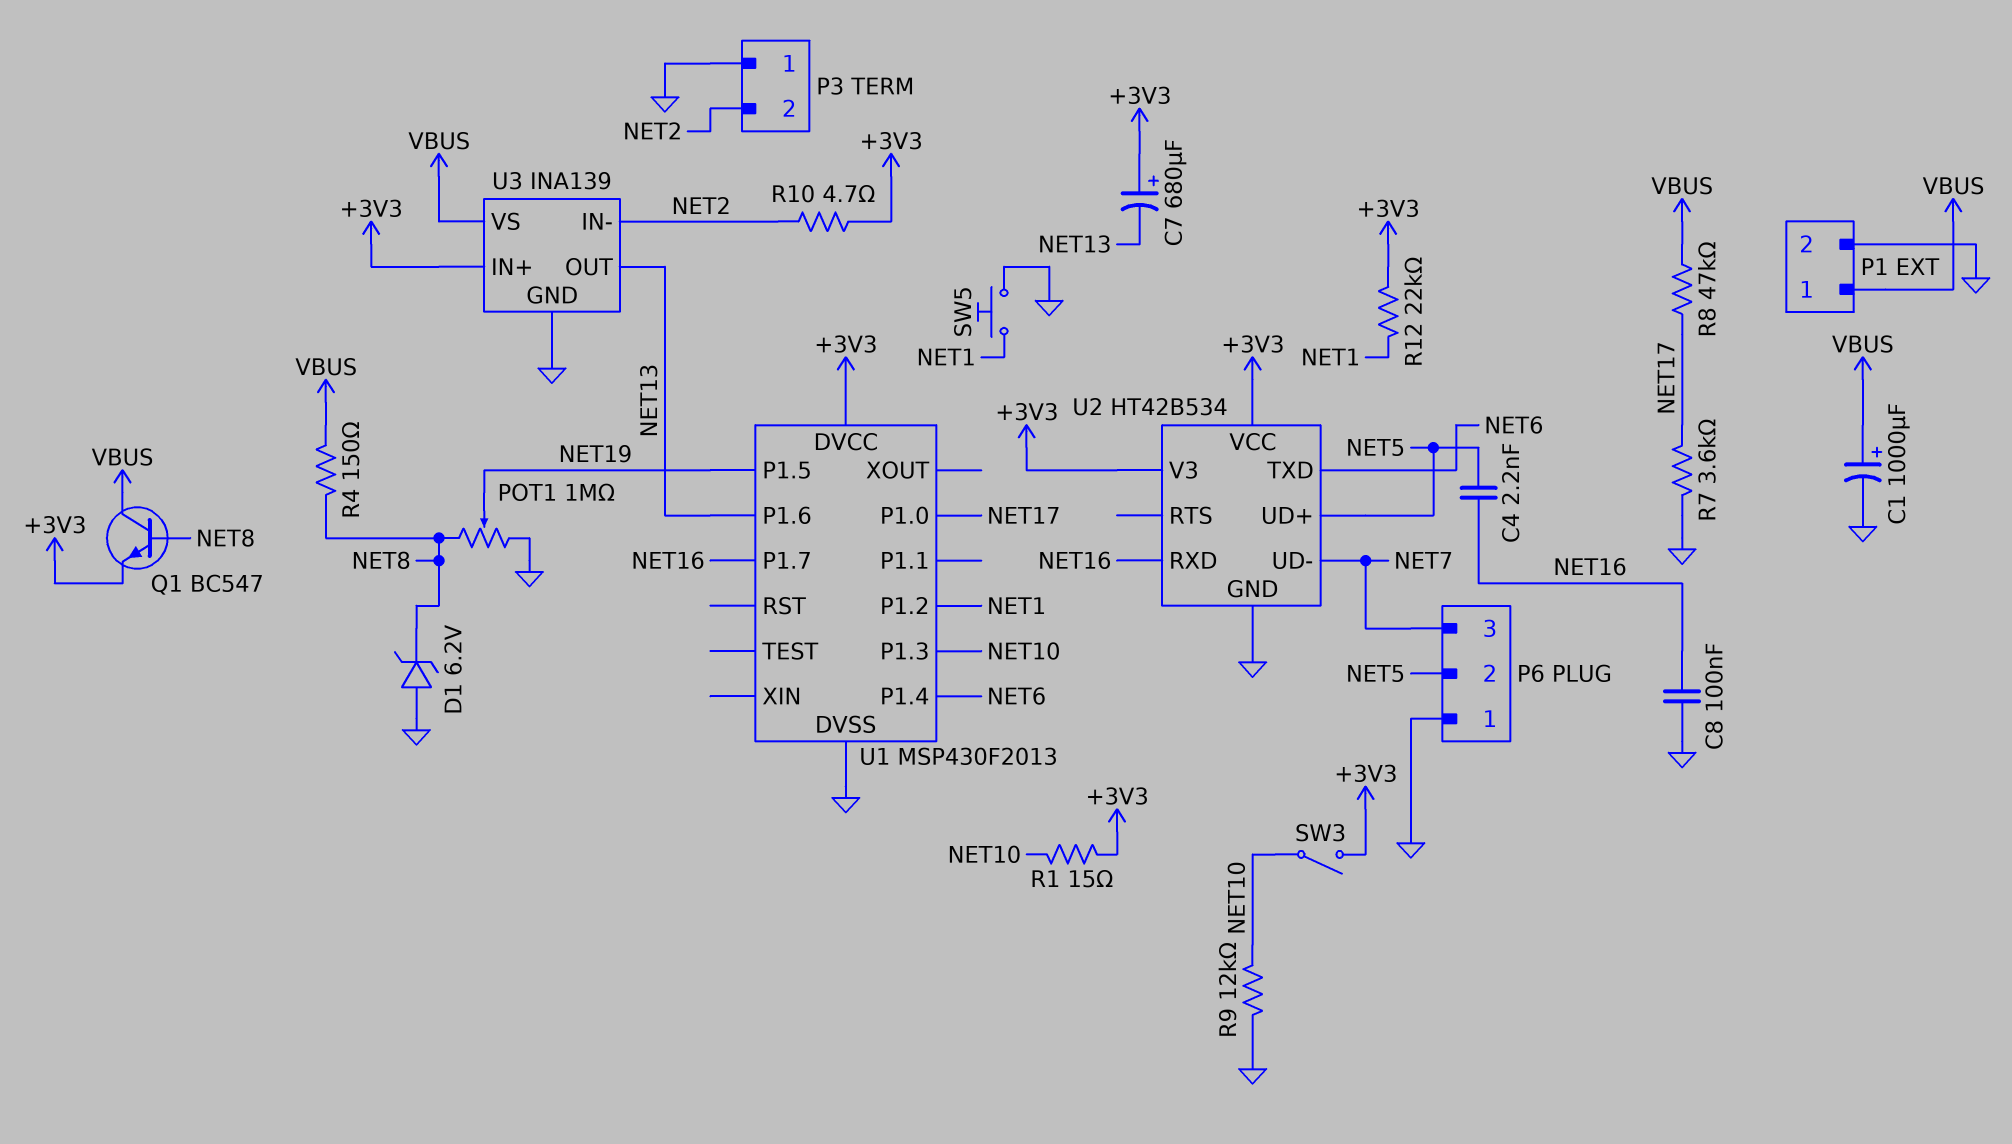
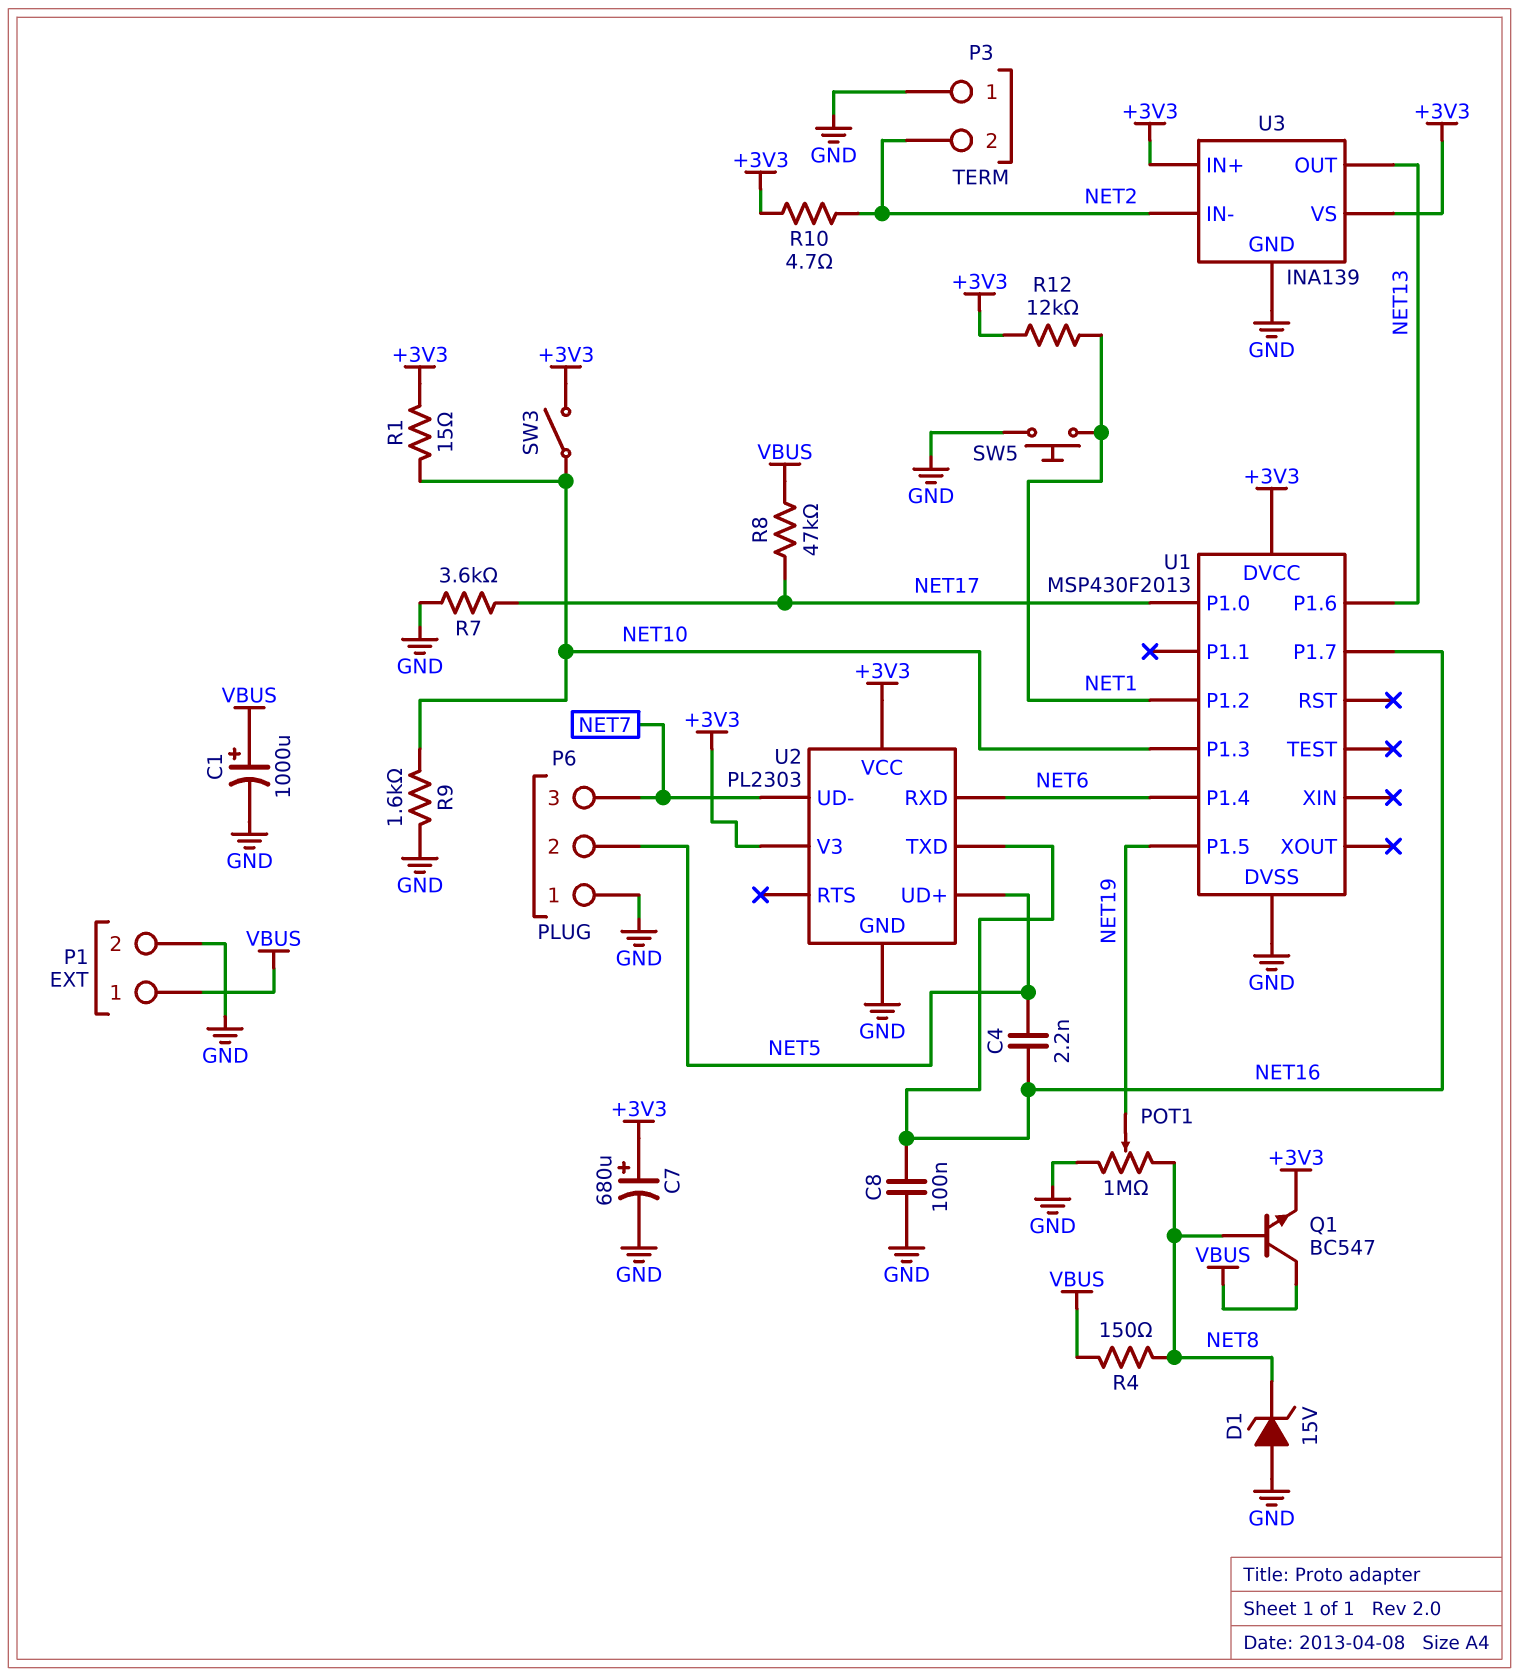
C7: 680uF (plus +3V3, minus NET13) -> 680uF (plus +3V3, minus GND)
D1: zener 6.2V (A GND, K NET8) -> zener 15V (A GND, K NET8)
R9: 12k (GND, NET10) -> 1.6k (GND, NET10)
R12: 22k (+3V3, NET1) -> 12k (+3V3, NET1)
U2: HT42B534 -> PL2303
U2 pin RXD: NET16 -> NET6
U2 pin TXD: NET6 -> NET16
U3 pin VS: VBUS -> +3V3

